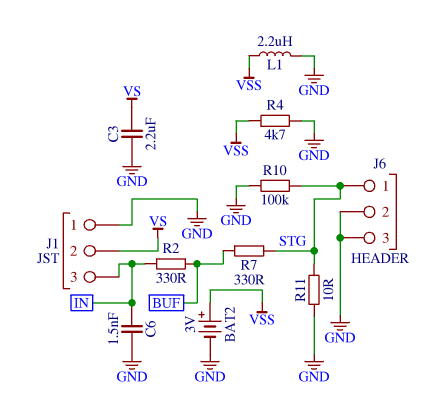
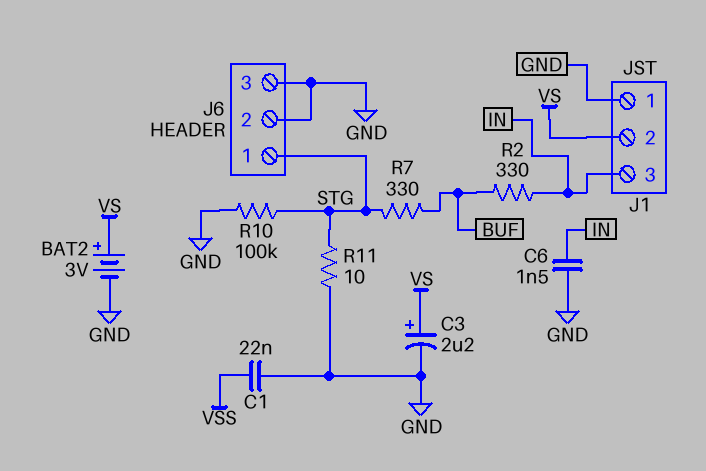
BAT2: 3V (plus VSS, minus GND) -> 3V (plus VS, minus GND)
C1: none -> 22nF (GND, VSS)
C3: 2.2uF (GND, VS) -> 2.2uF (plus VS, minus GND)
L1: 2.2uH (GND, VSS) -> none
R4: 4.7k (GND, VSS) -> none

